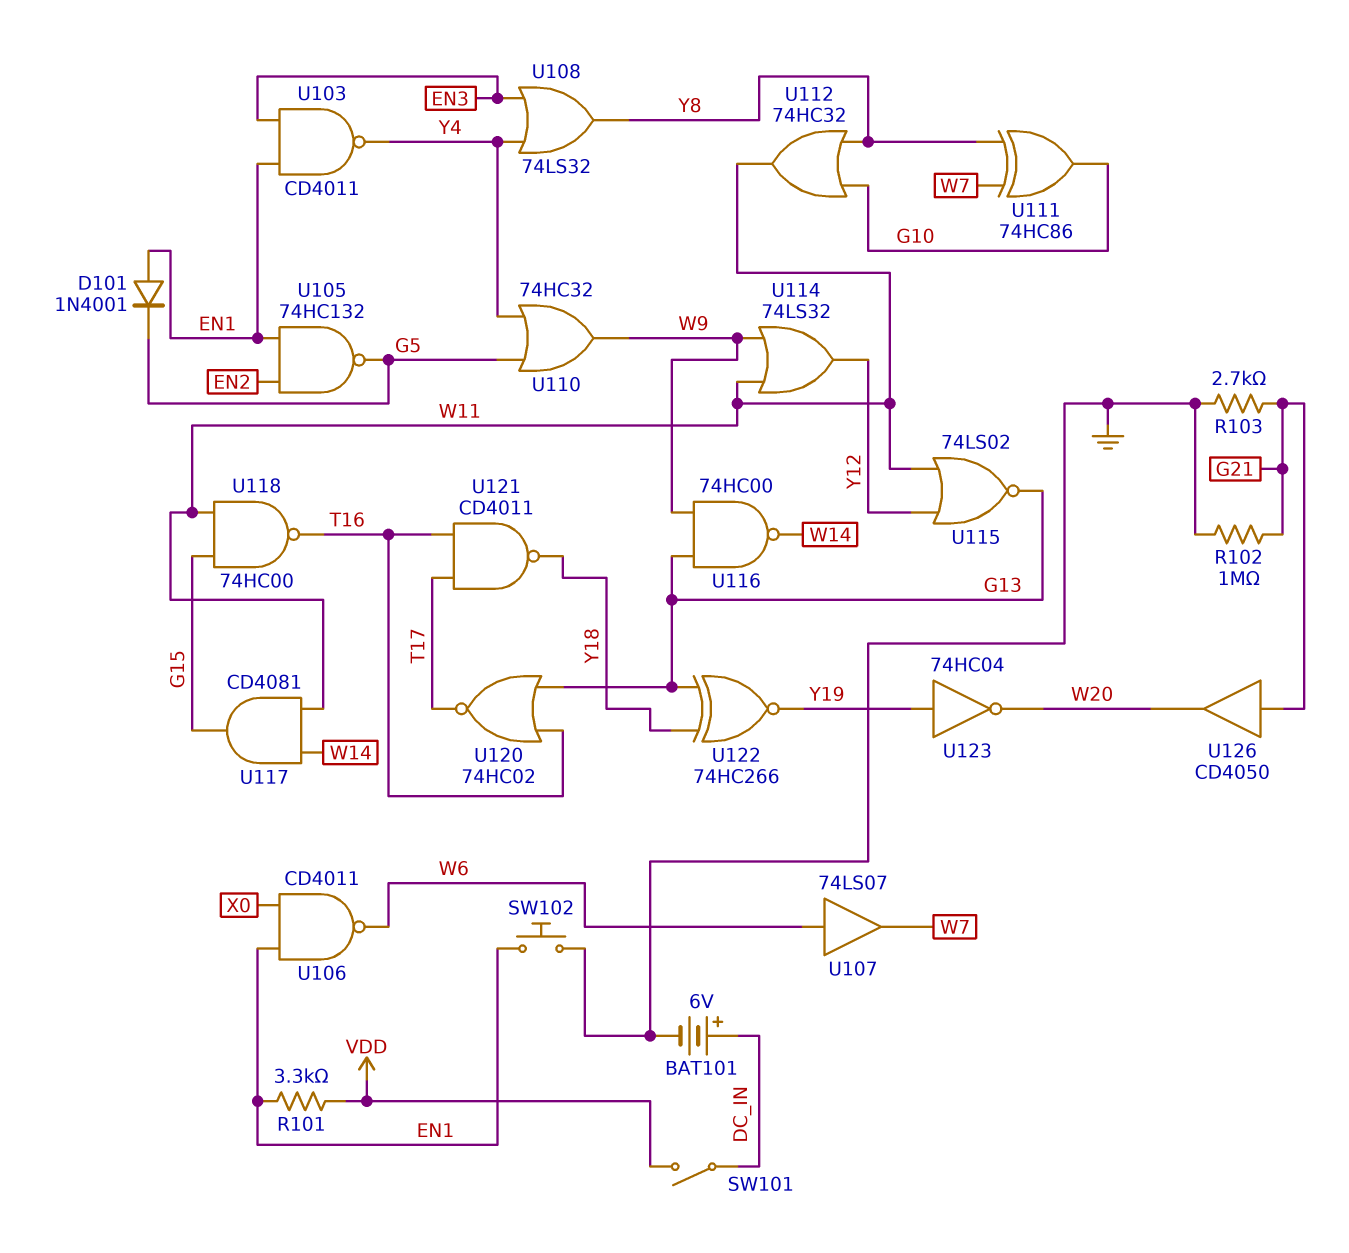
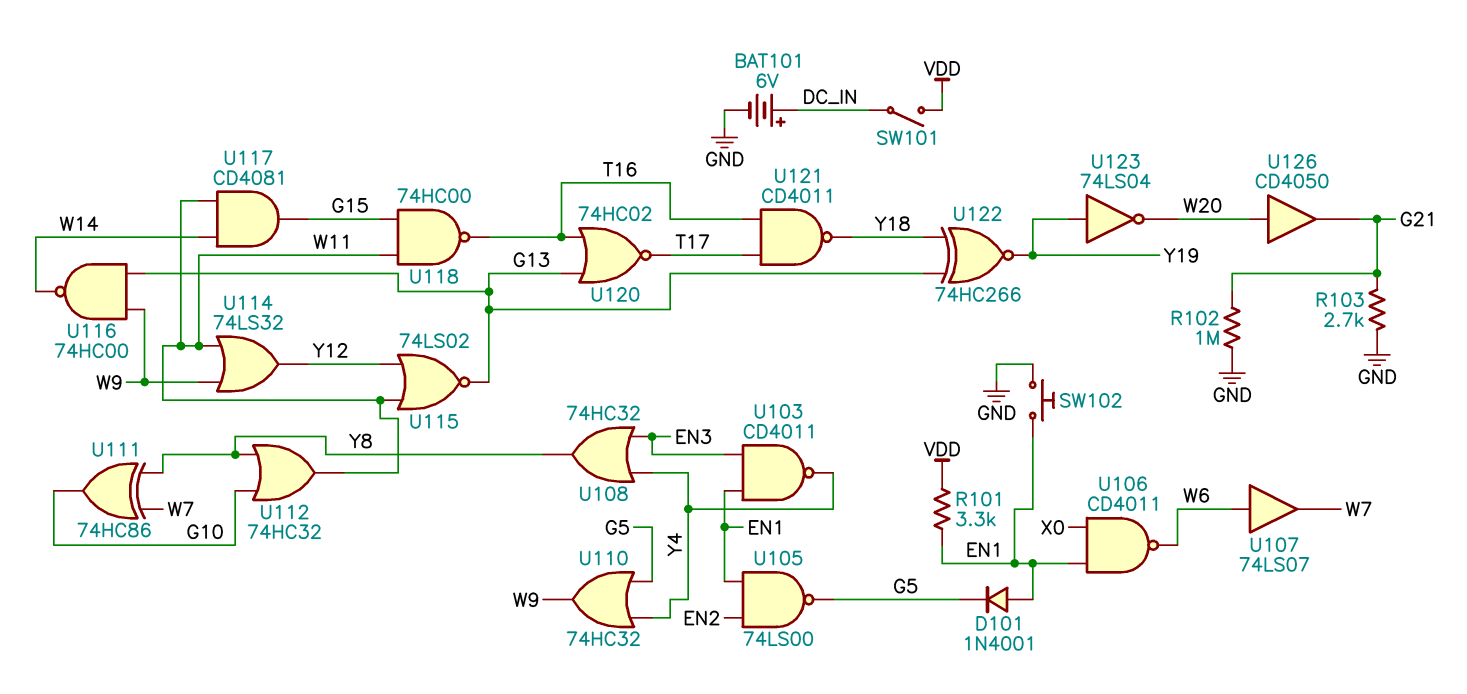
U105: NAND 74HC132 (in EN1, in EN2, out G5) -> NAND 74LS00 (in EN1, in EN2, out G5)
U108: OR 74LS32 (in EN3, in Y4, out Y8) -> OR 74HC32 (in EN3, in Y4, out Y8)
U123: NOT 74HC04 (in Y19, out W20) -> NOT 74LS04 (in Y19, out W20)
U126: buffer CD4050 (in G21, out W20) -> buffer CD4050 (in W20, out G21)

